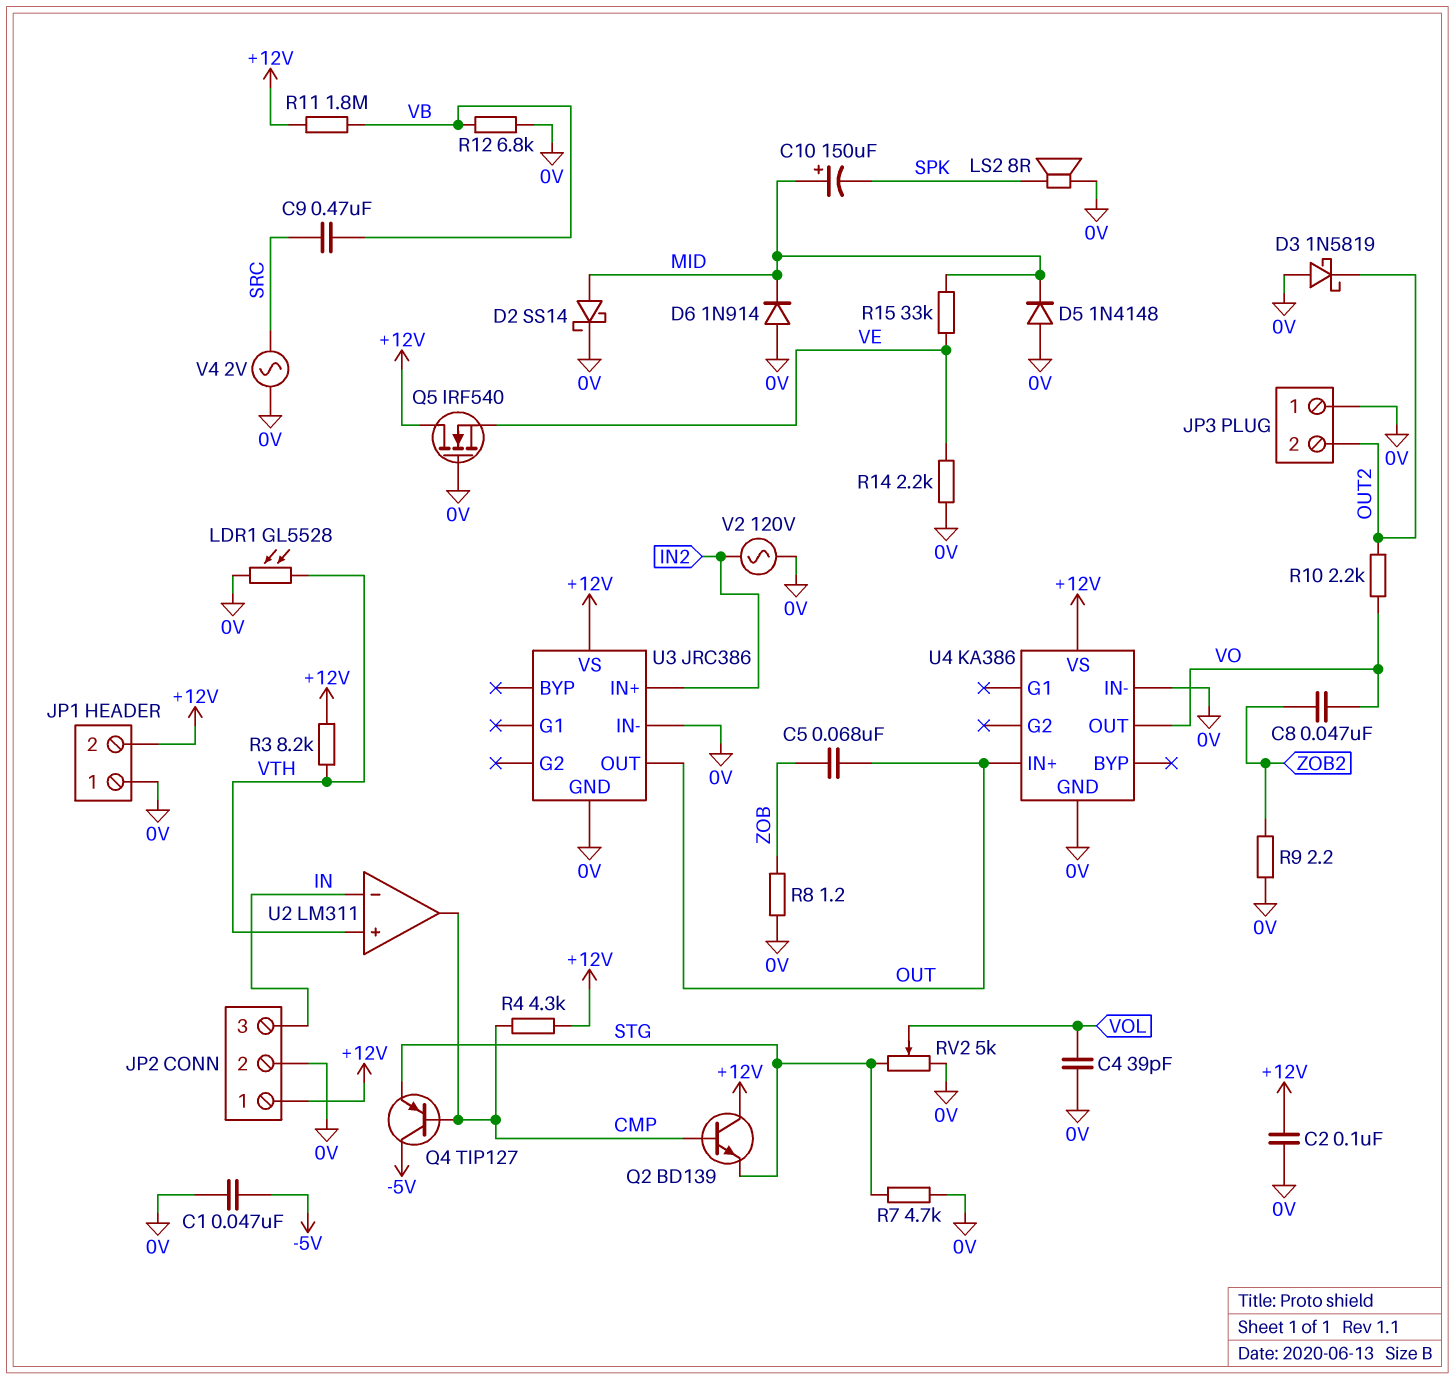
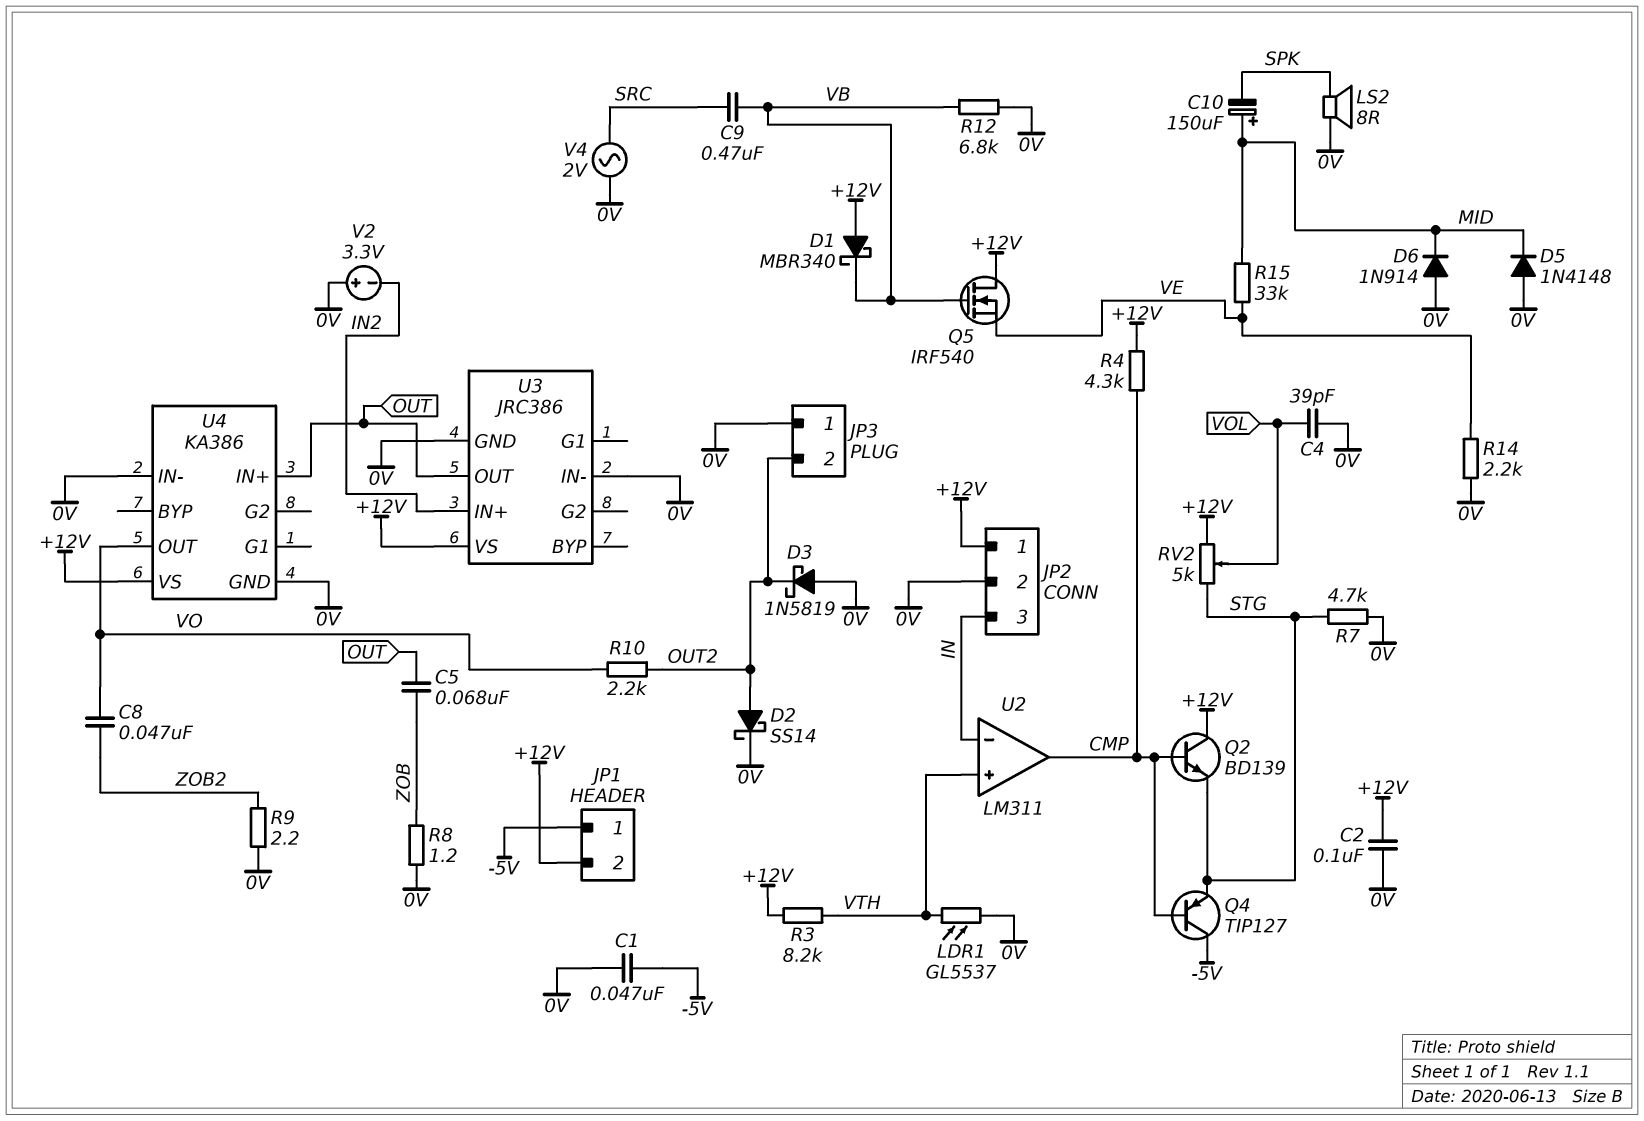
D1: none -> schottky MBR340 (A +12V, K VB)
D2: schottky SS14 (A MID, K 0V) -> schottky SS14 (A OUT2, K 0V)
JP1 pin 1: 0V -> -5V
LDR1: GL5528 (0V, VTH) -> GL5537 (0V, VTH)
Q5: NMOS IRF540 (G 0V, D +12V, S VE) -> NMOS IRF540 (G VB, D +12V, S VE)
R11: 1.8M (+12V, VB) -> none
RV2: 5k (0V, STG, wiper VOL) -> 5k (+12V, STG, wiper VOL)
V2: AC 120V (0V, IN2) -> 3.3V (plus 0V, minus IN2)

